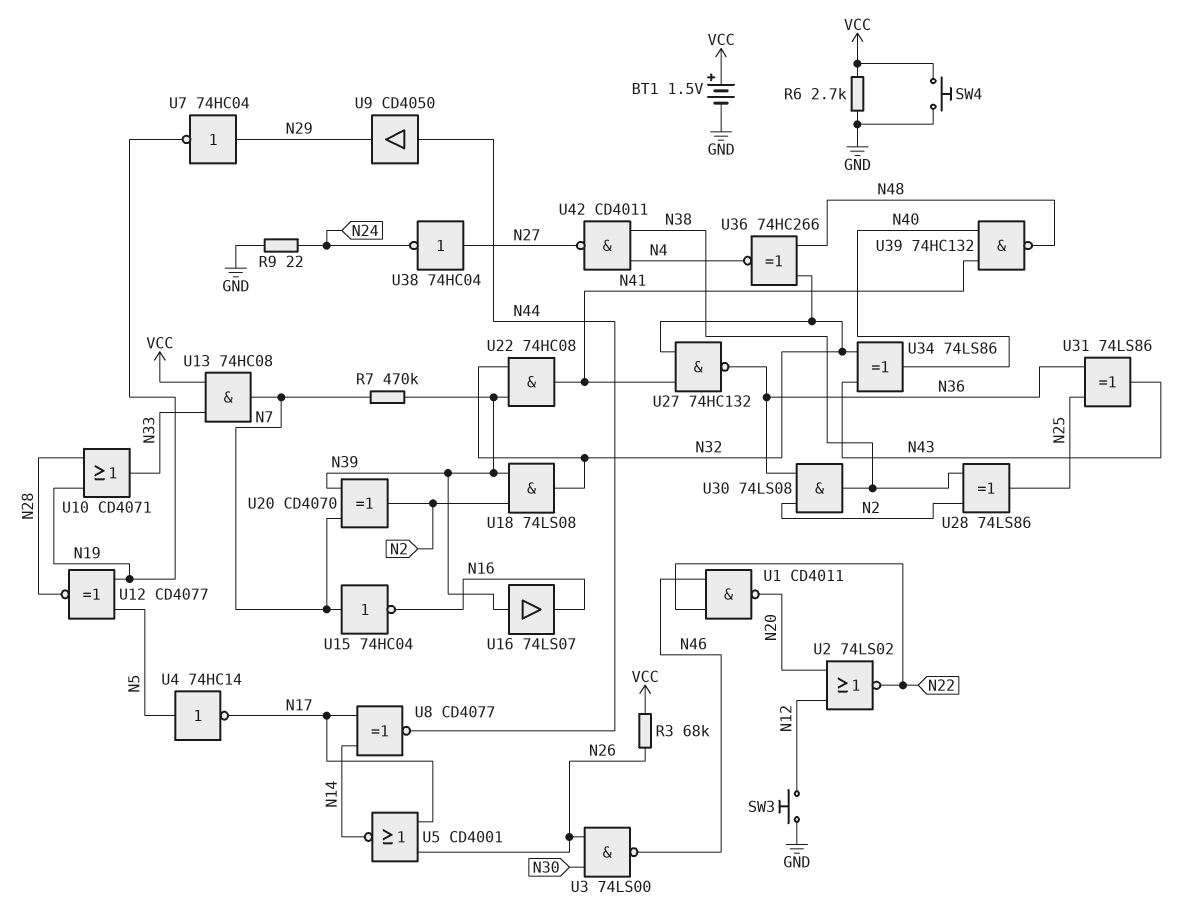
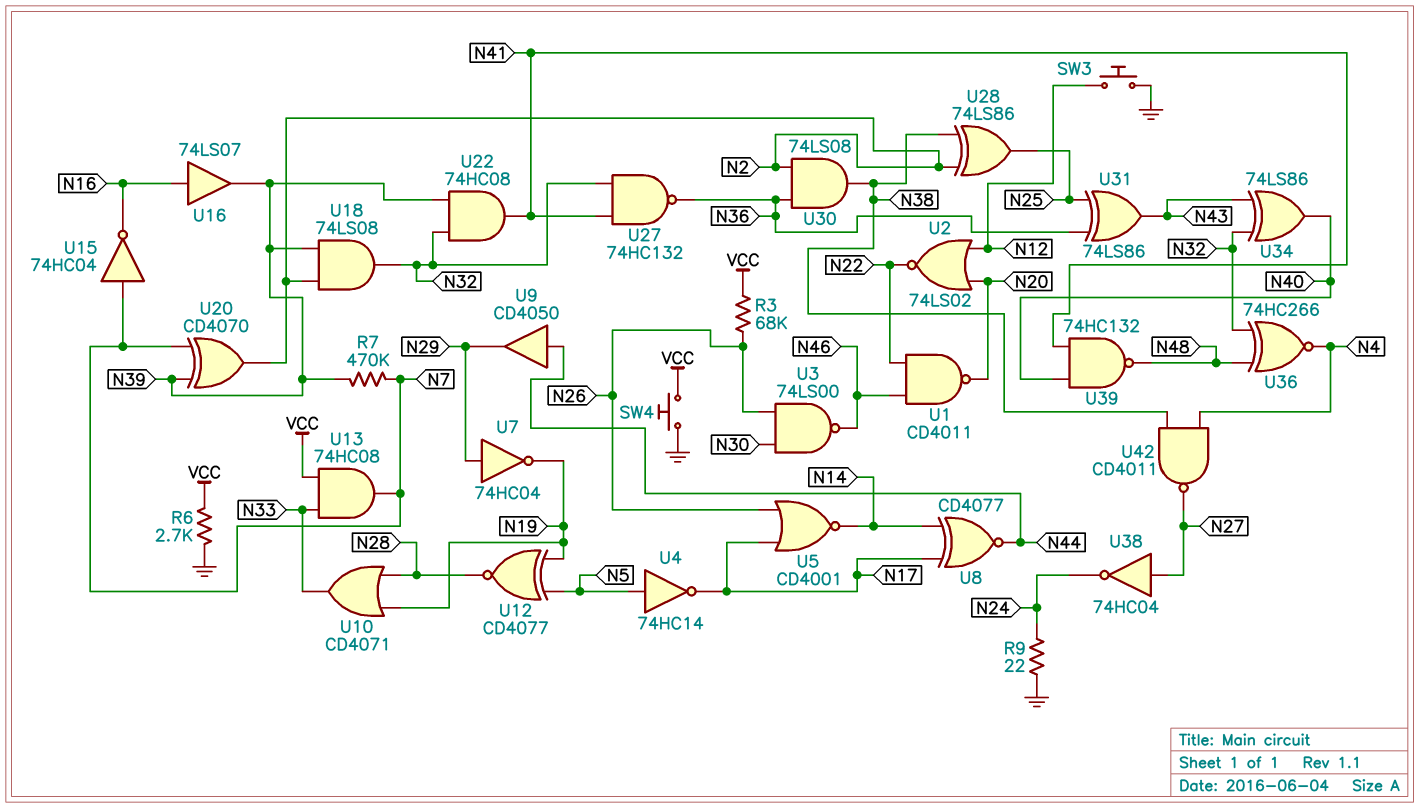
BT1: 1.5V (plus VCC, minus GND) -> none
U16: buffer 74LS07 (in N39, out N16) -> buffer 74LS07 (in N16, out N39)

